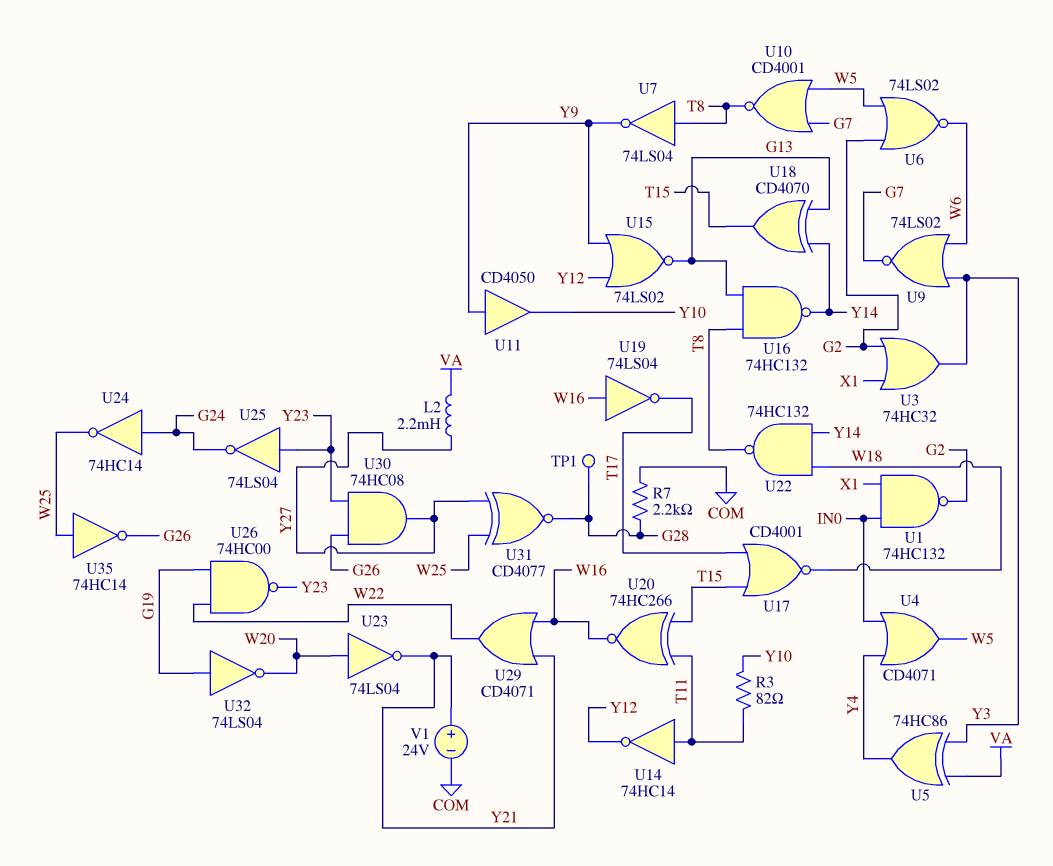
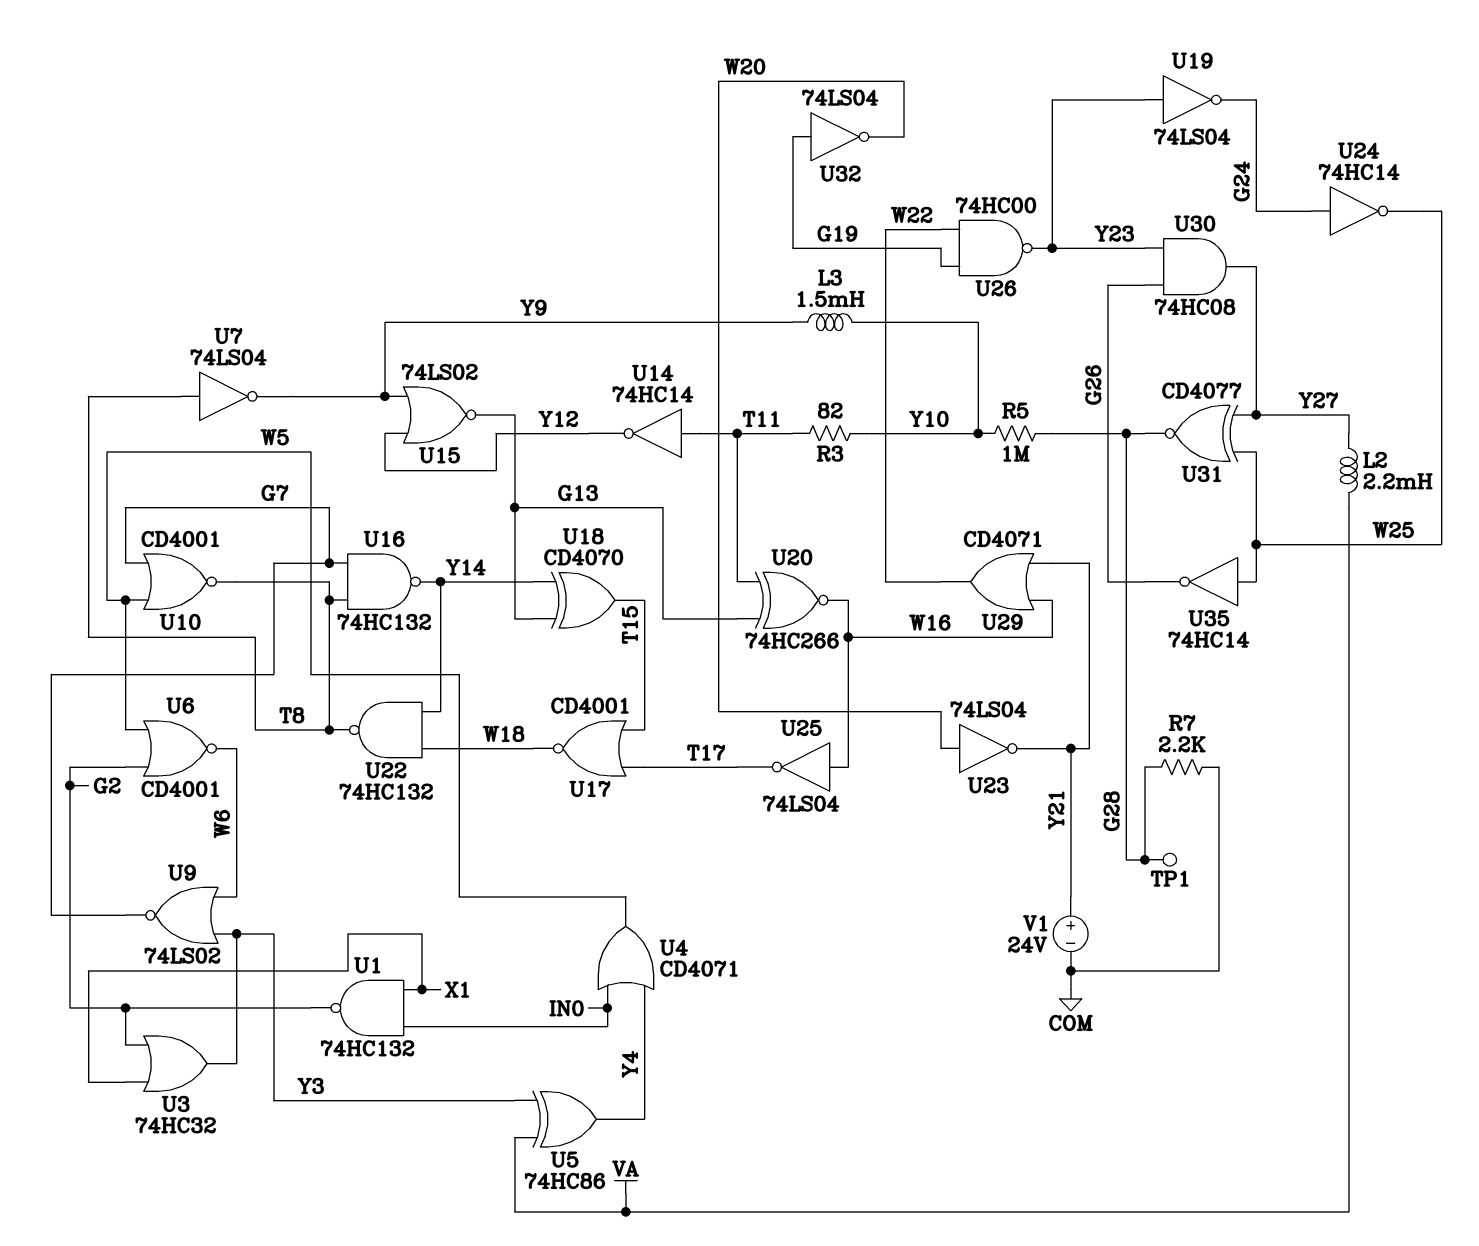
L3: none -> 1.5mH (Y9, Y10)
R5: none -> 1M (G28, Y10)
U6: NOR 74LS02 (in G2, in W5, out W6) -> NOR CD4001 (in G2, in W5, out W6)
U11: buffer CD4050 (in Y9, out Y10) -> none
U16: NAND 74HC132 (in G13, in T8, out Y14) -> NAND 74HC132 (in G7, in T8, out Y14)
U19: NOT 74LS04 (in W16, out T17) -> NOT 74LS04 (in Y23, out G24)
U20: XNOR 74HC266 (in T11, in T15, out W16) -> XNOR 74HC266 (in G13, in T11, out W16)
U25: NOT 74LS04 (in Y23, out G24) -> NOT 74LS04 (in W16, out T17)

